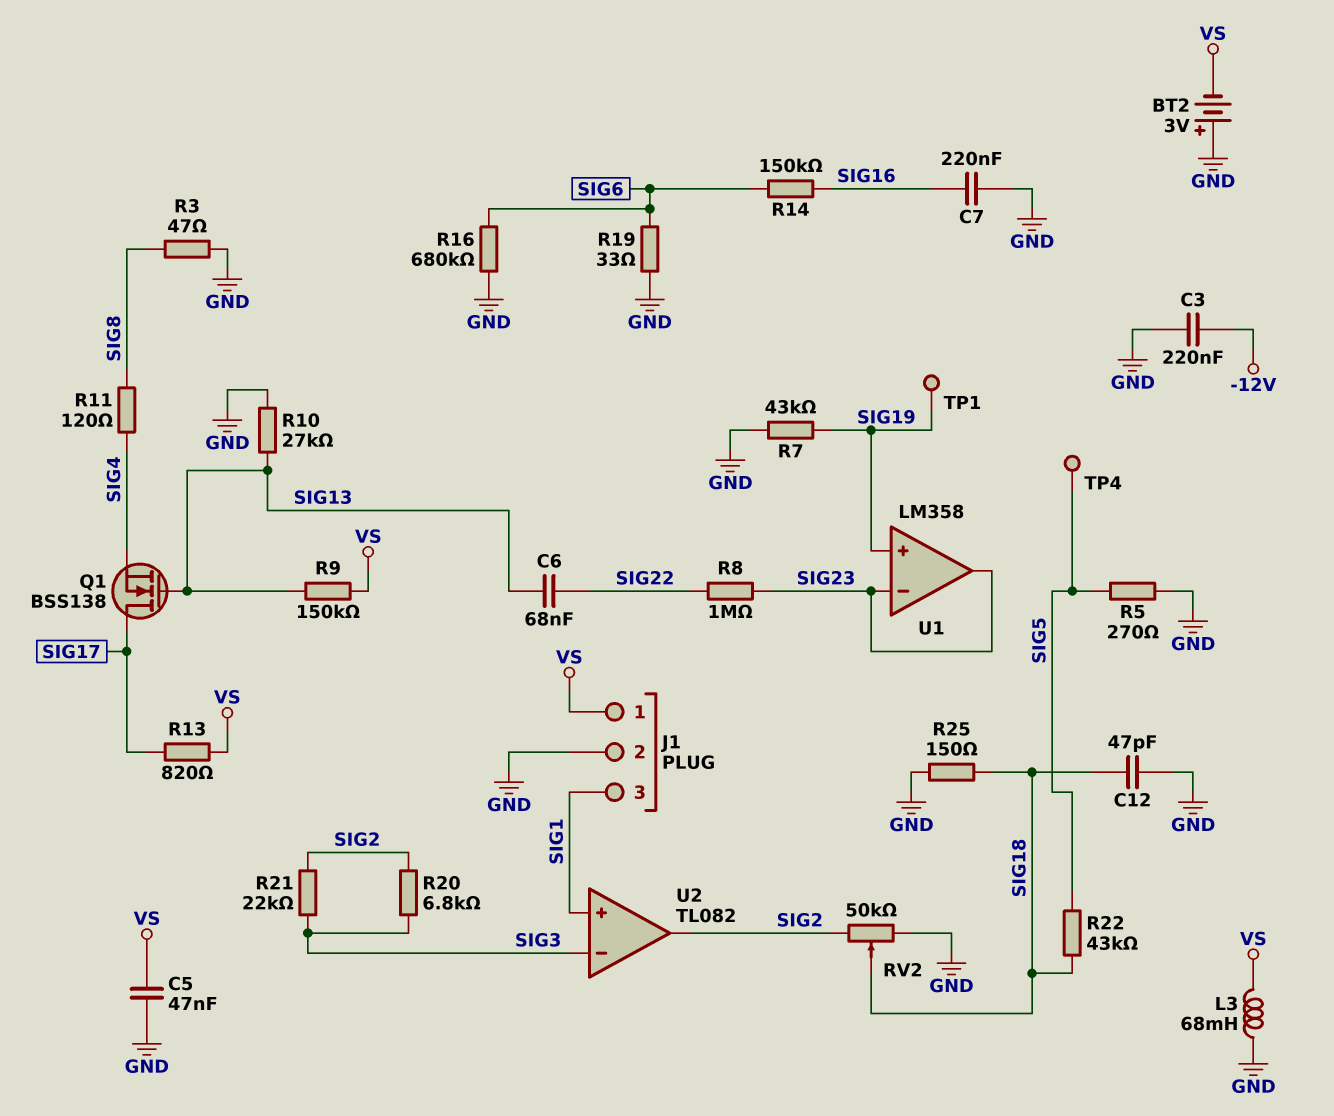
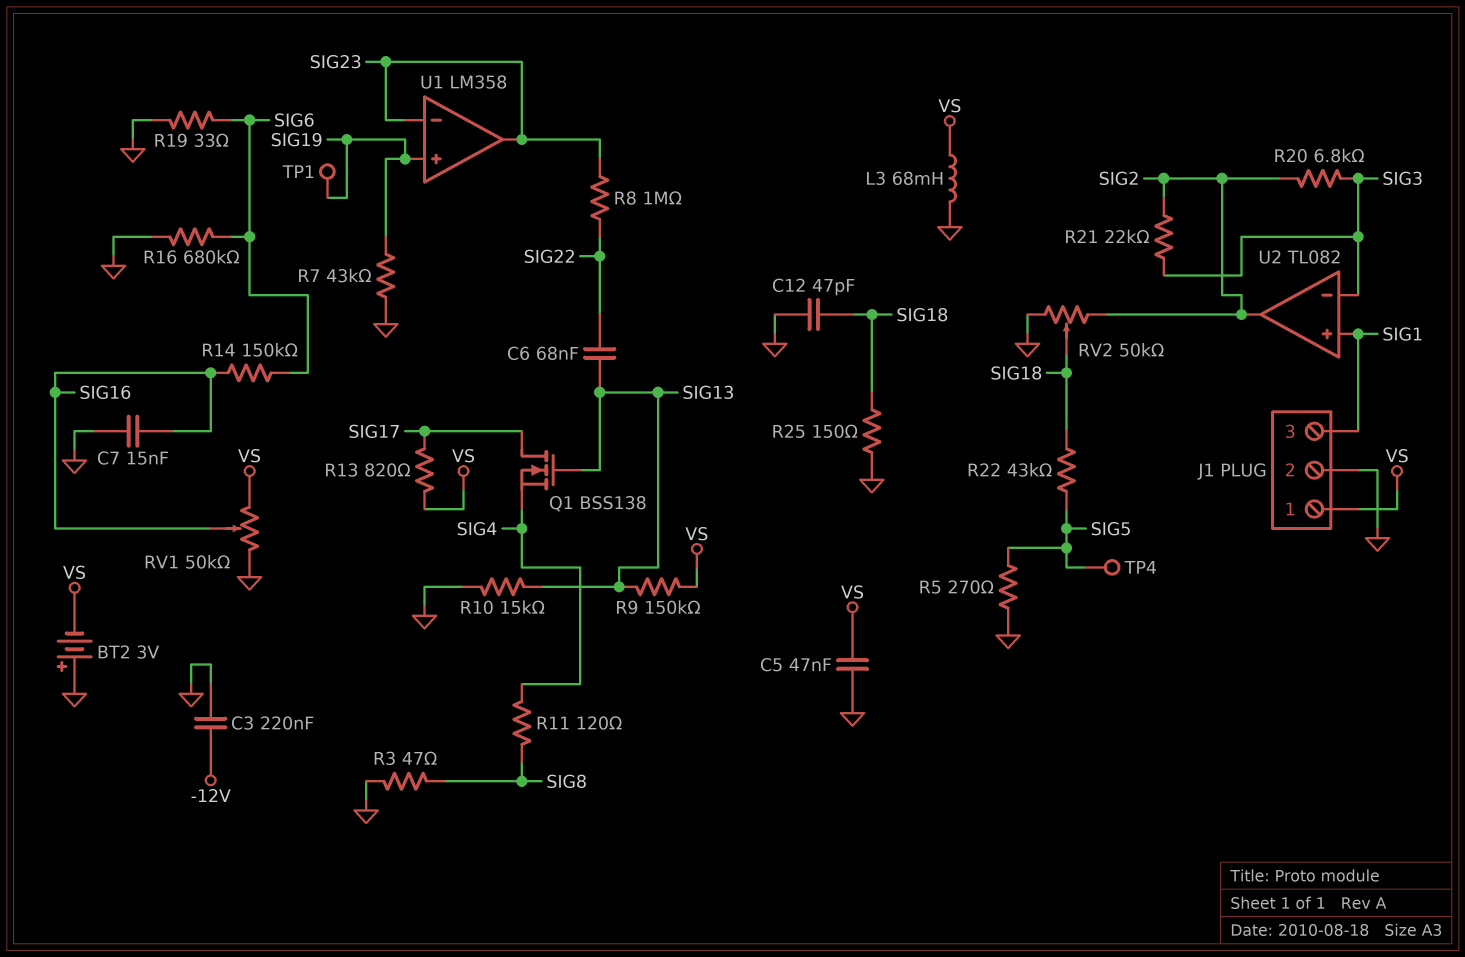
C7: 220nF (GND, SIG16) -> 15nF (GND, SIG16)
R10: 27k (GND, SIG13) -> 15k (GND, SIG13)
RV1: none -> 50k (GND, VS, wiper SIG16)

